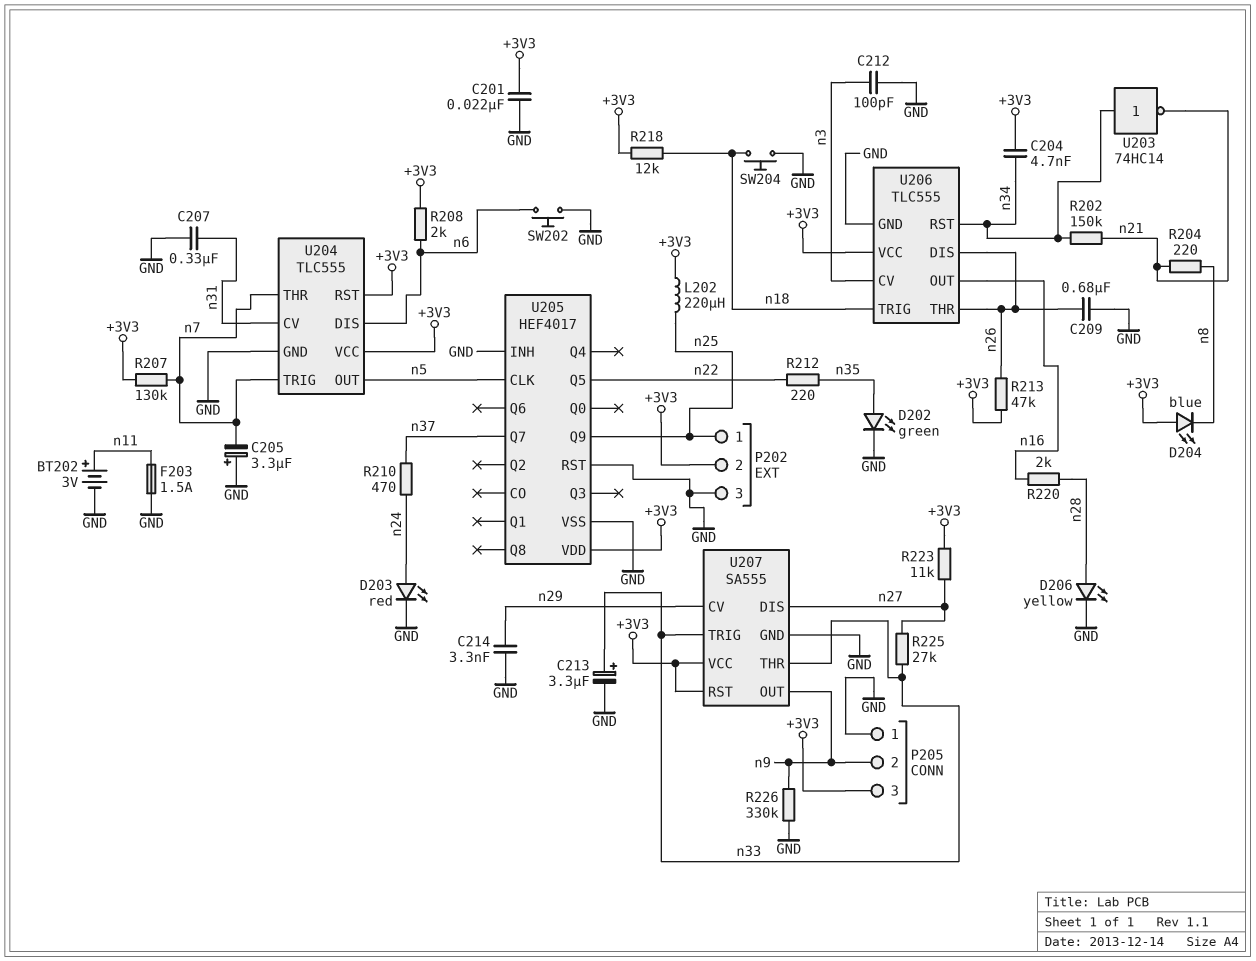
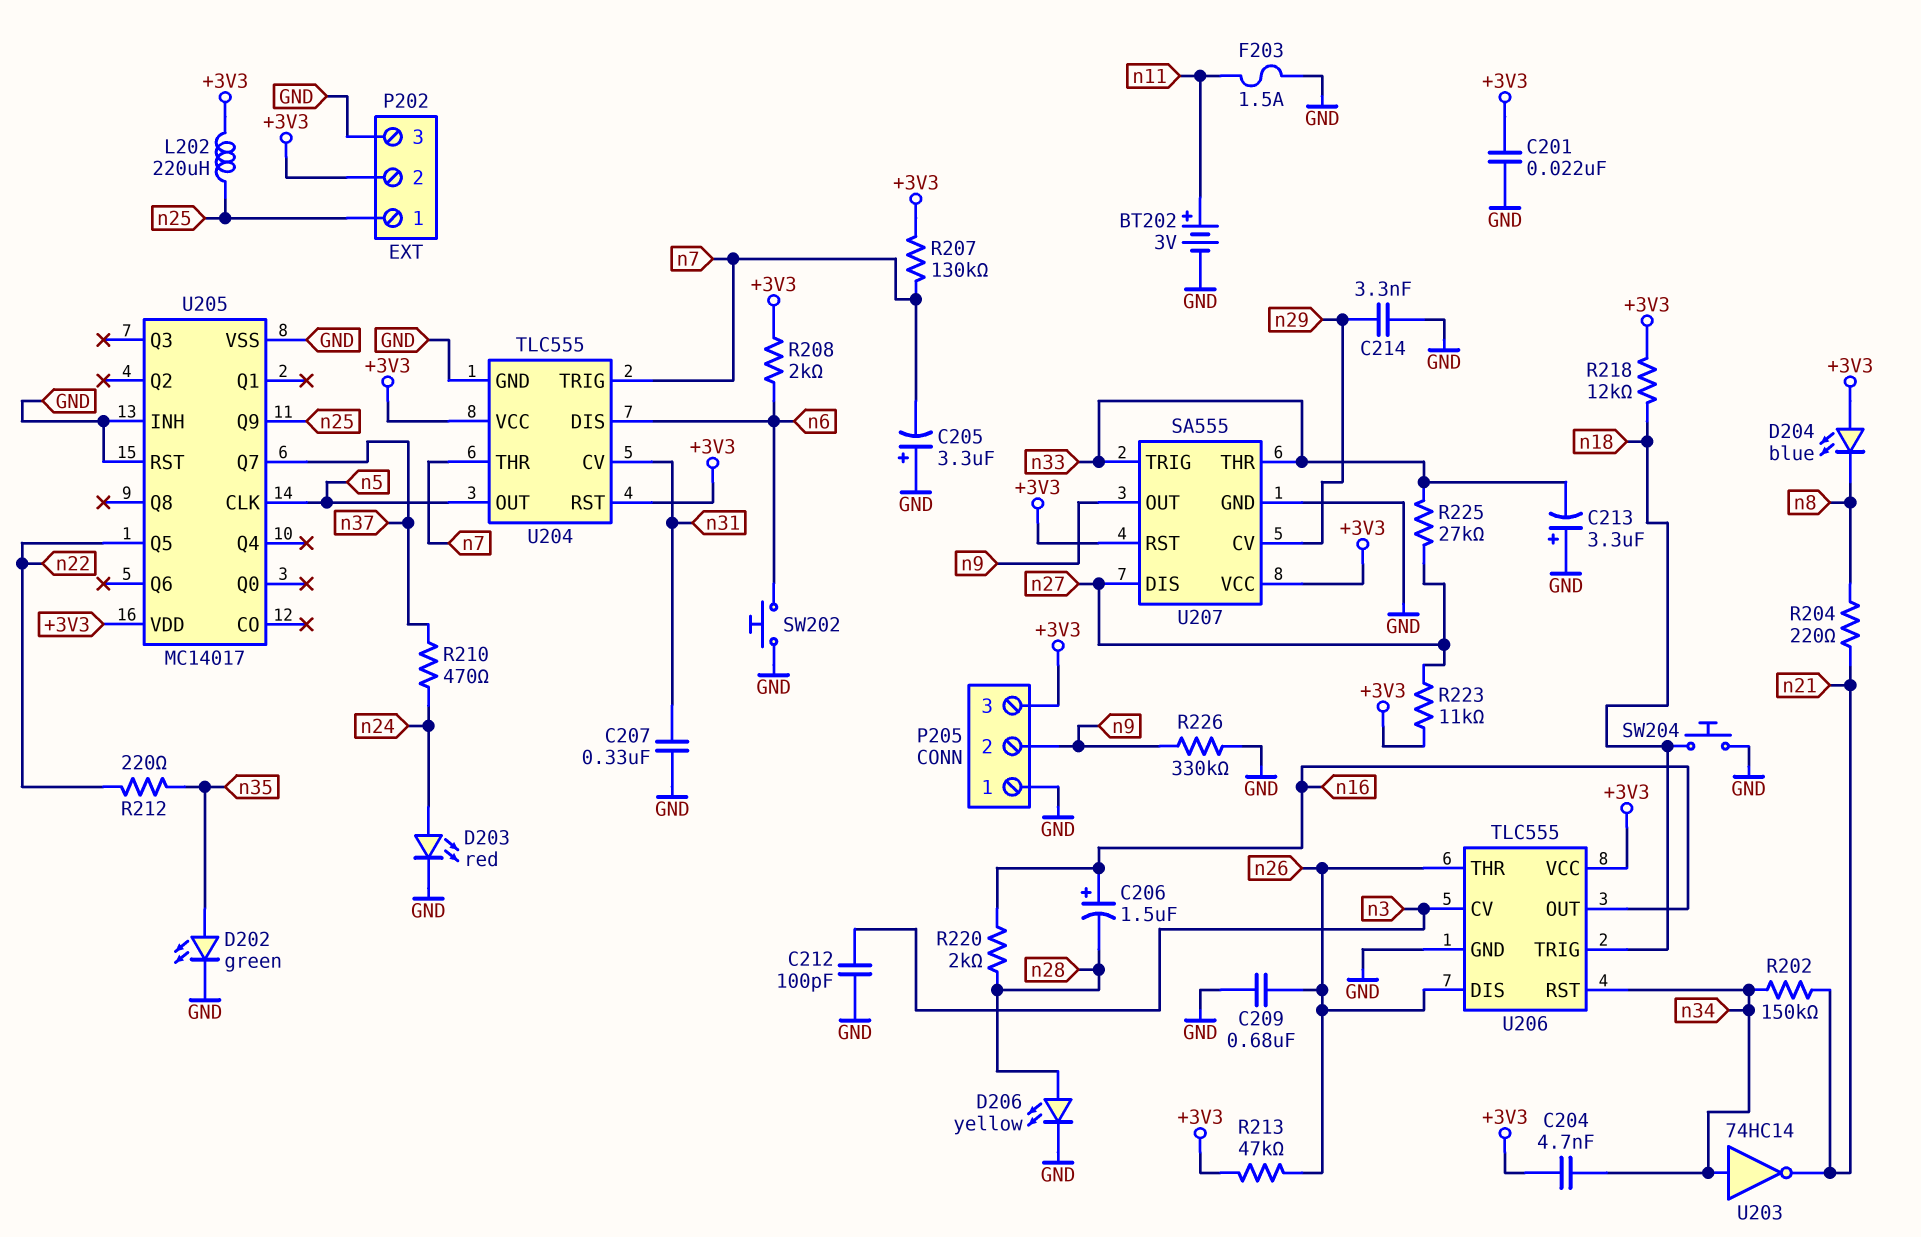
C206: none -> 1.5uF (plus n16, minus n28)
C213: 3.3uF (plus n33, minus GND) -> 3.3uF (plus GND, minus n33)
U205: HEF4017 -> MC14017

